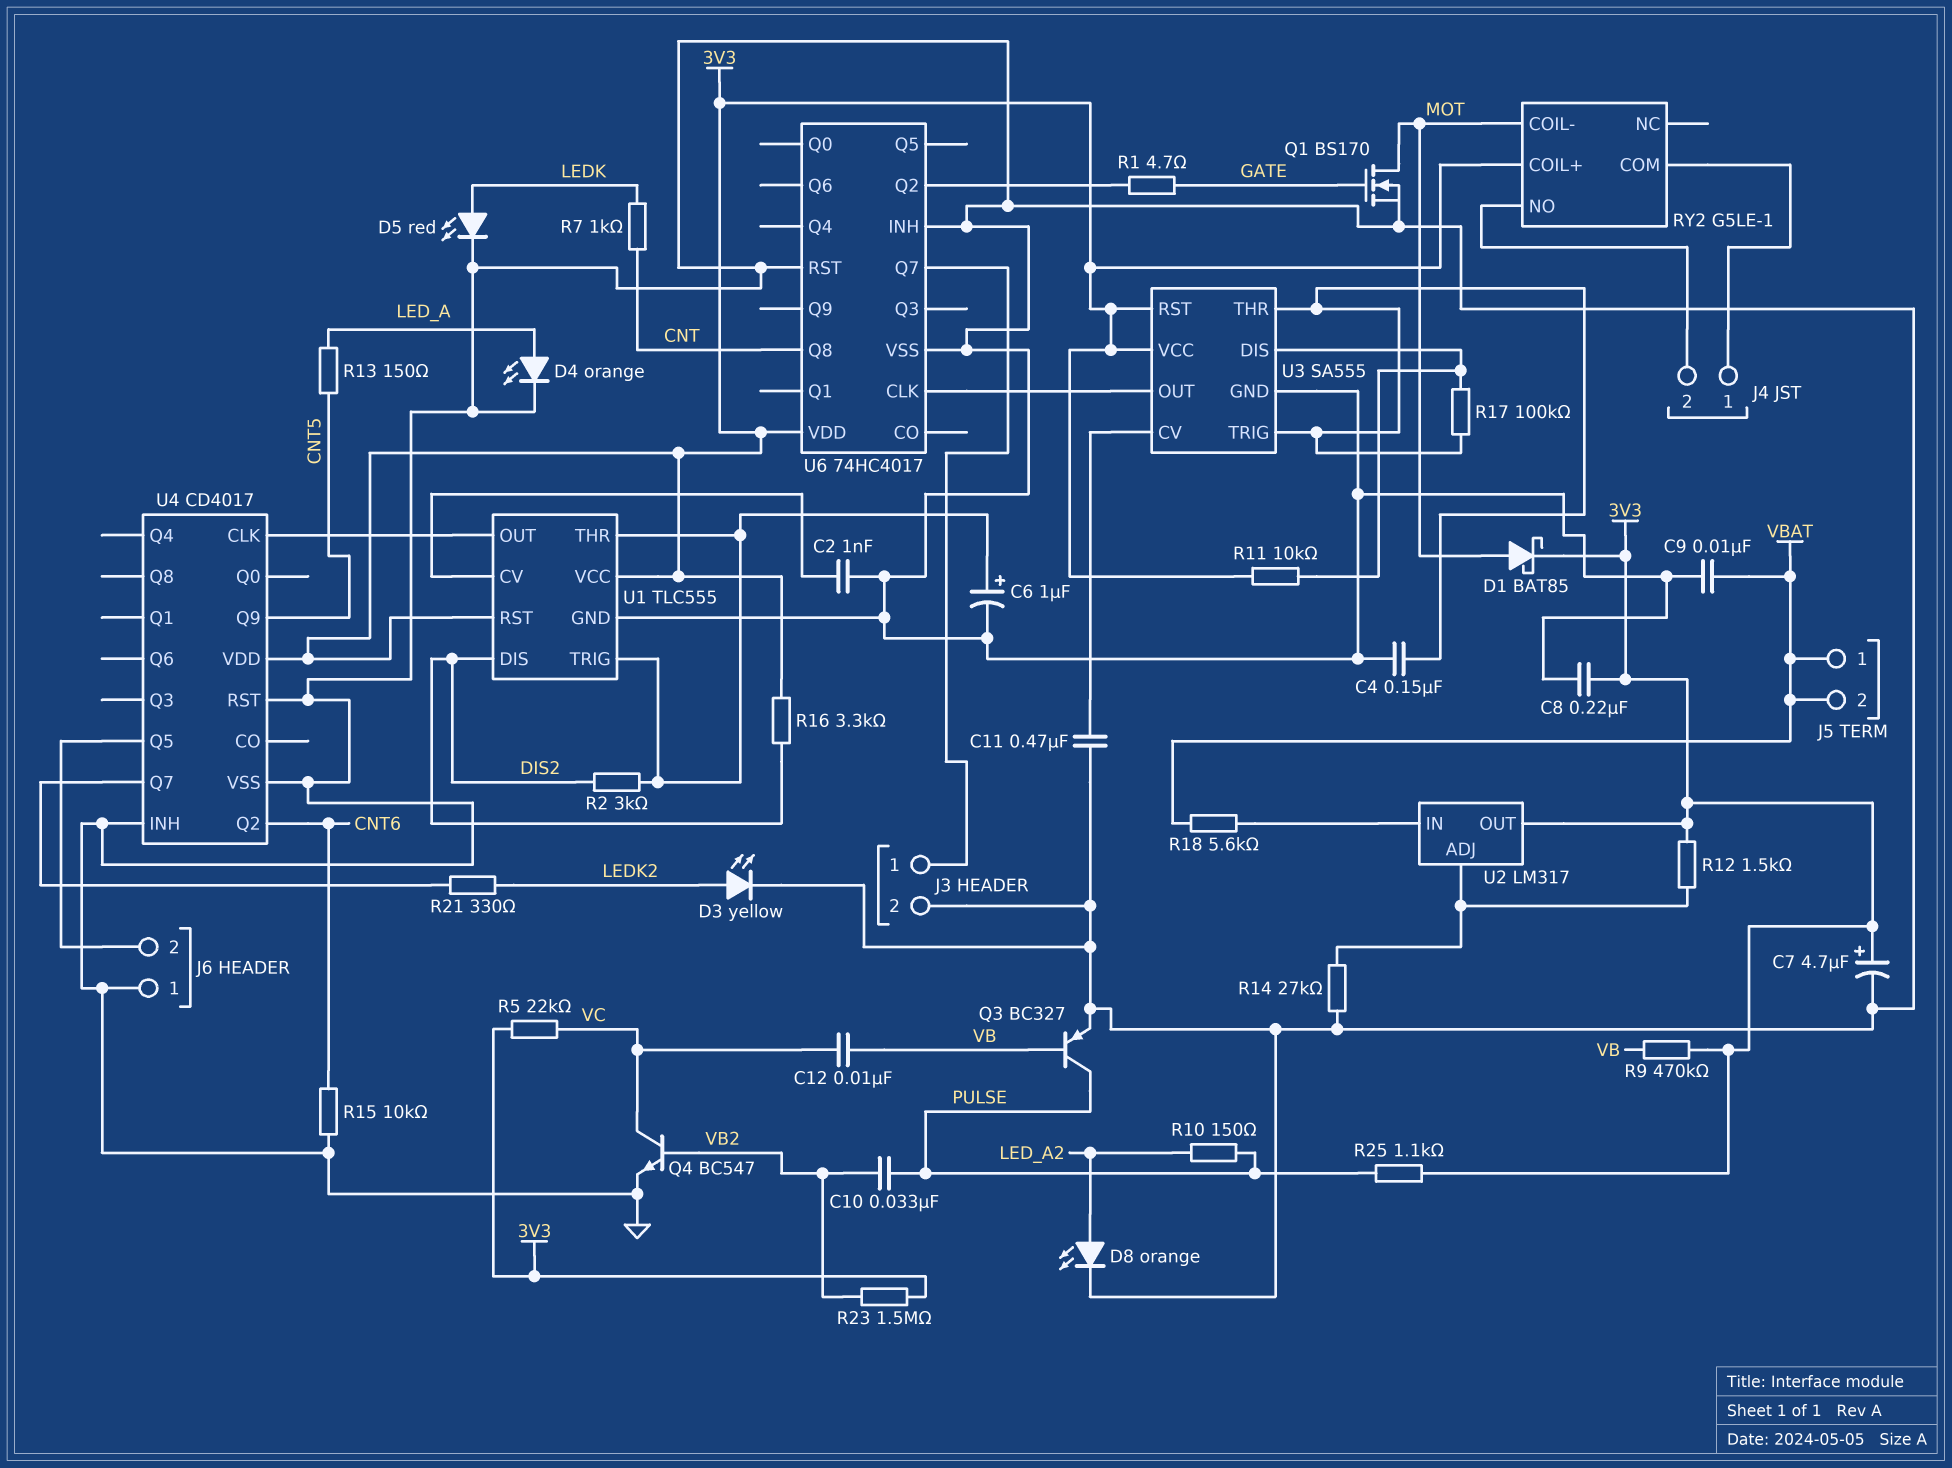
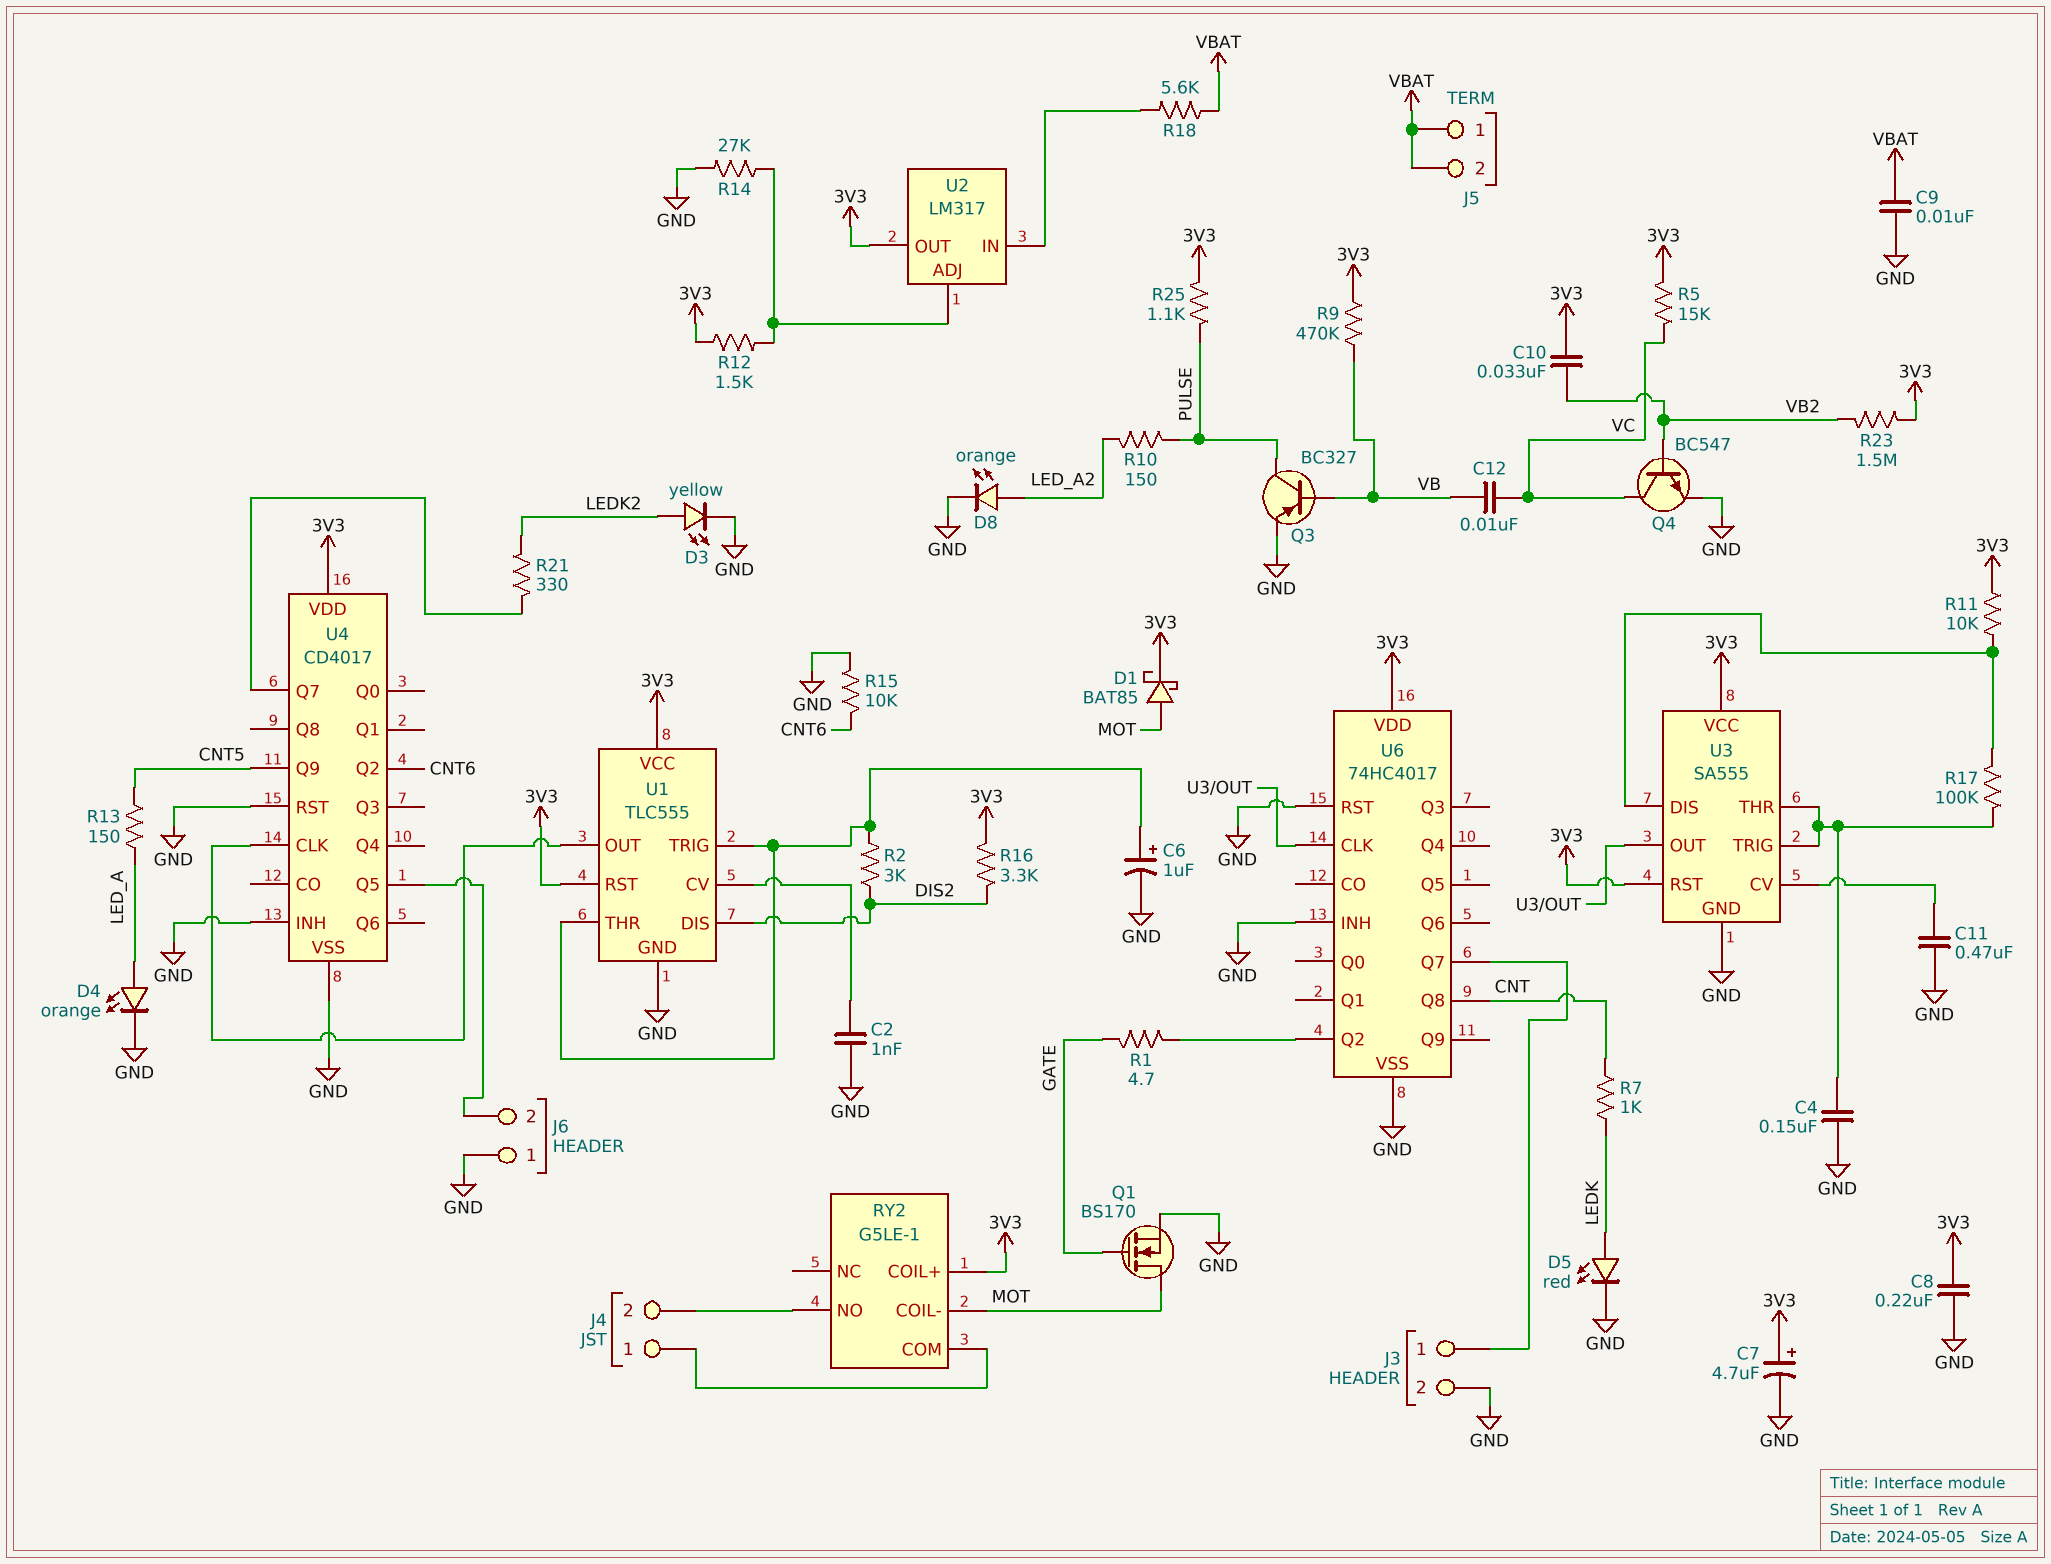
C10: 33nF (PULSE, VB2) -> 33nF (3V3, VB2)
R5: 22k (3V3, VC) -> 15k (3V3, VC)

